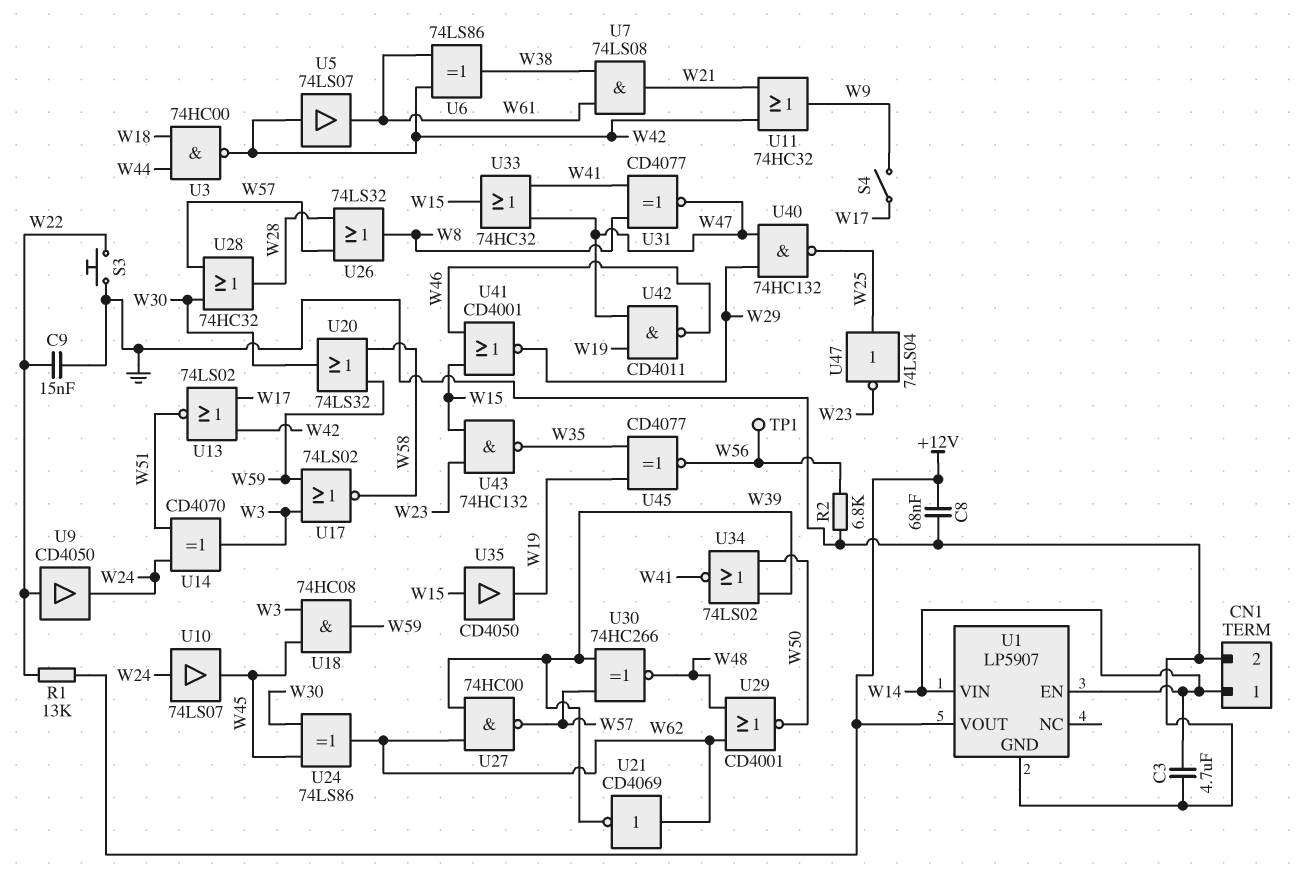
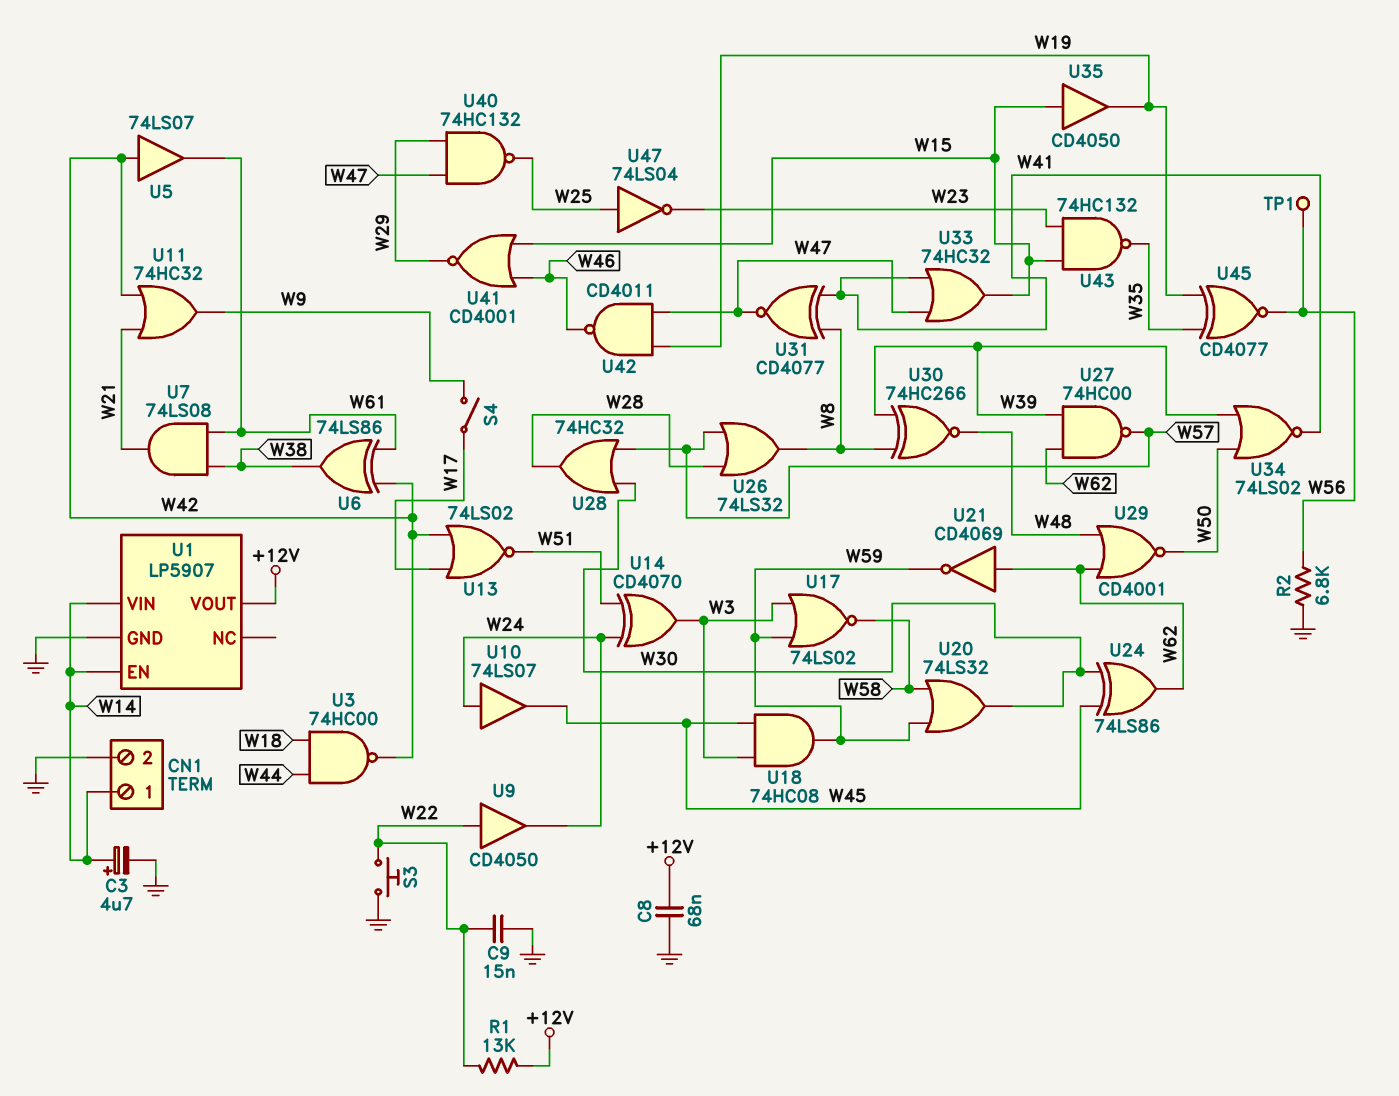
C3: 4.7uF (GND, W14) -> 4.7uF (plus W14, minus GND)
U21: NOT CD4069 (in W62, out W39) -> NOT CD4069 (in W62, out W59)
U30: XNOR 74HC266 (in W39, in W57, out W48) -> XNOR 74HC266 (in W8, in W39, out W48)

